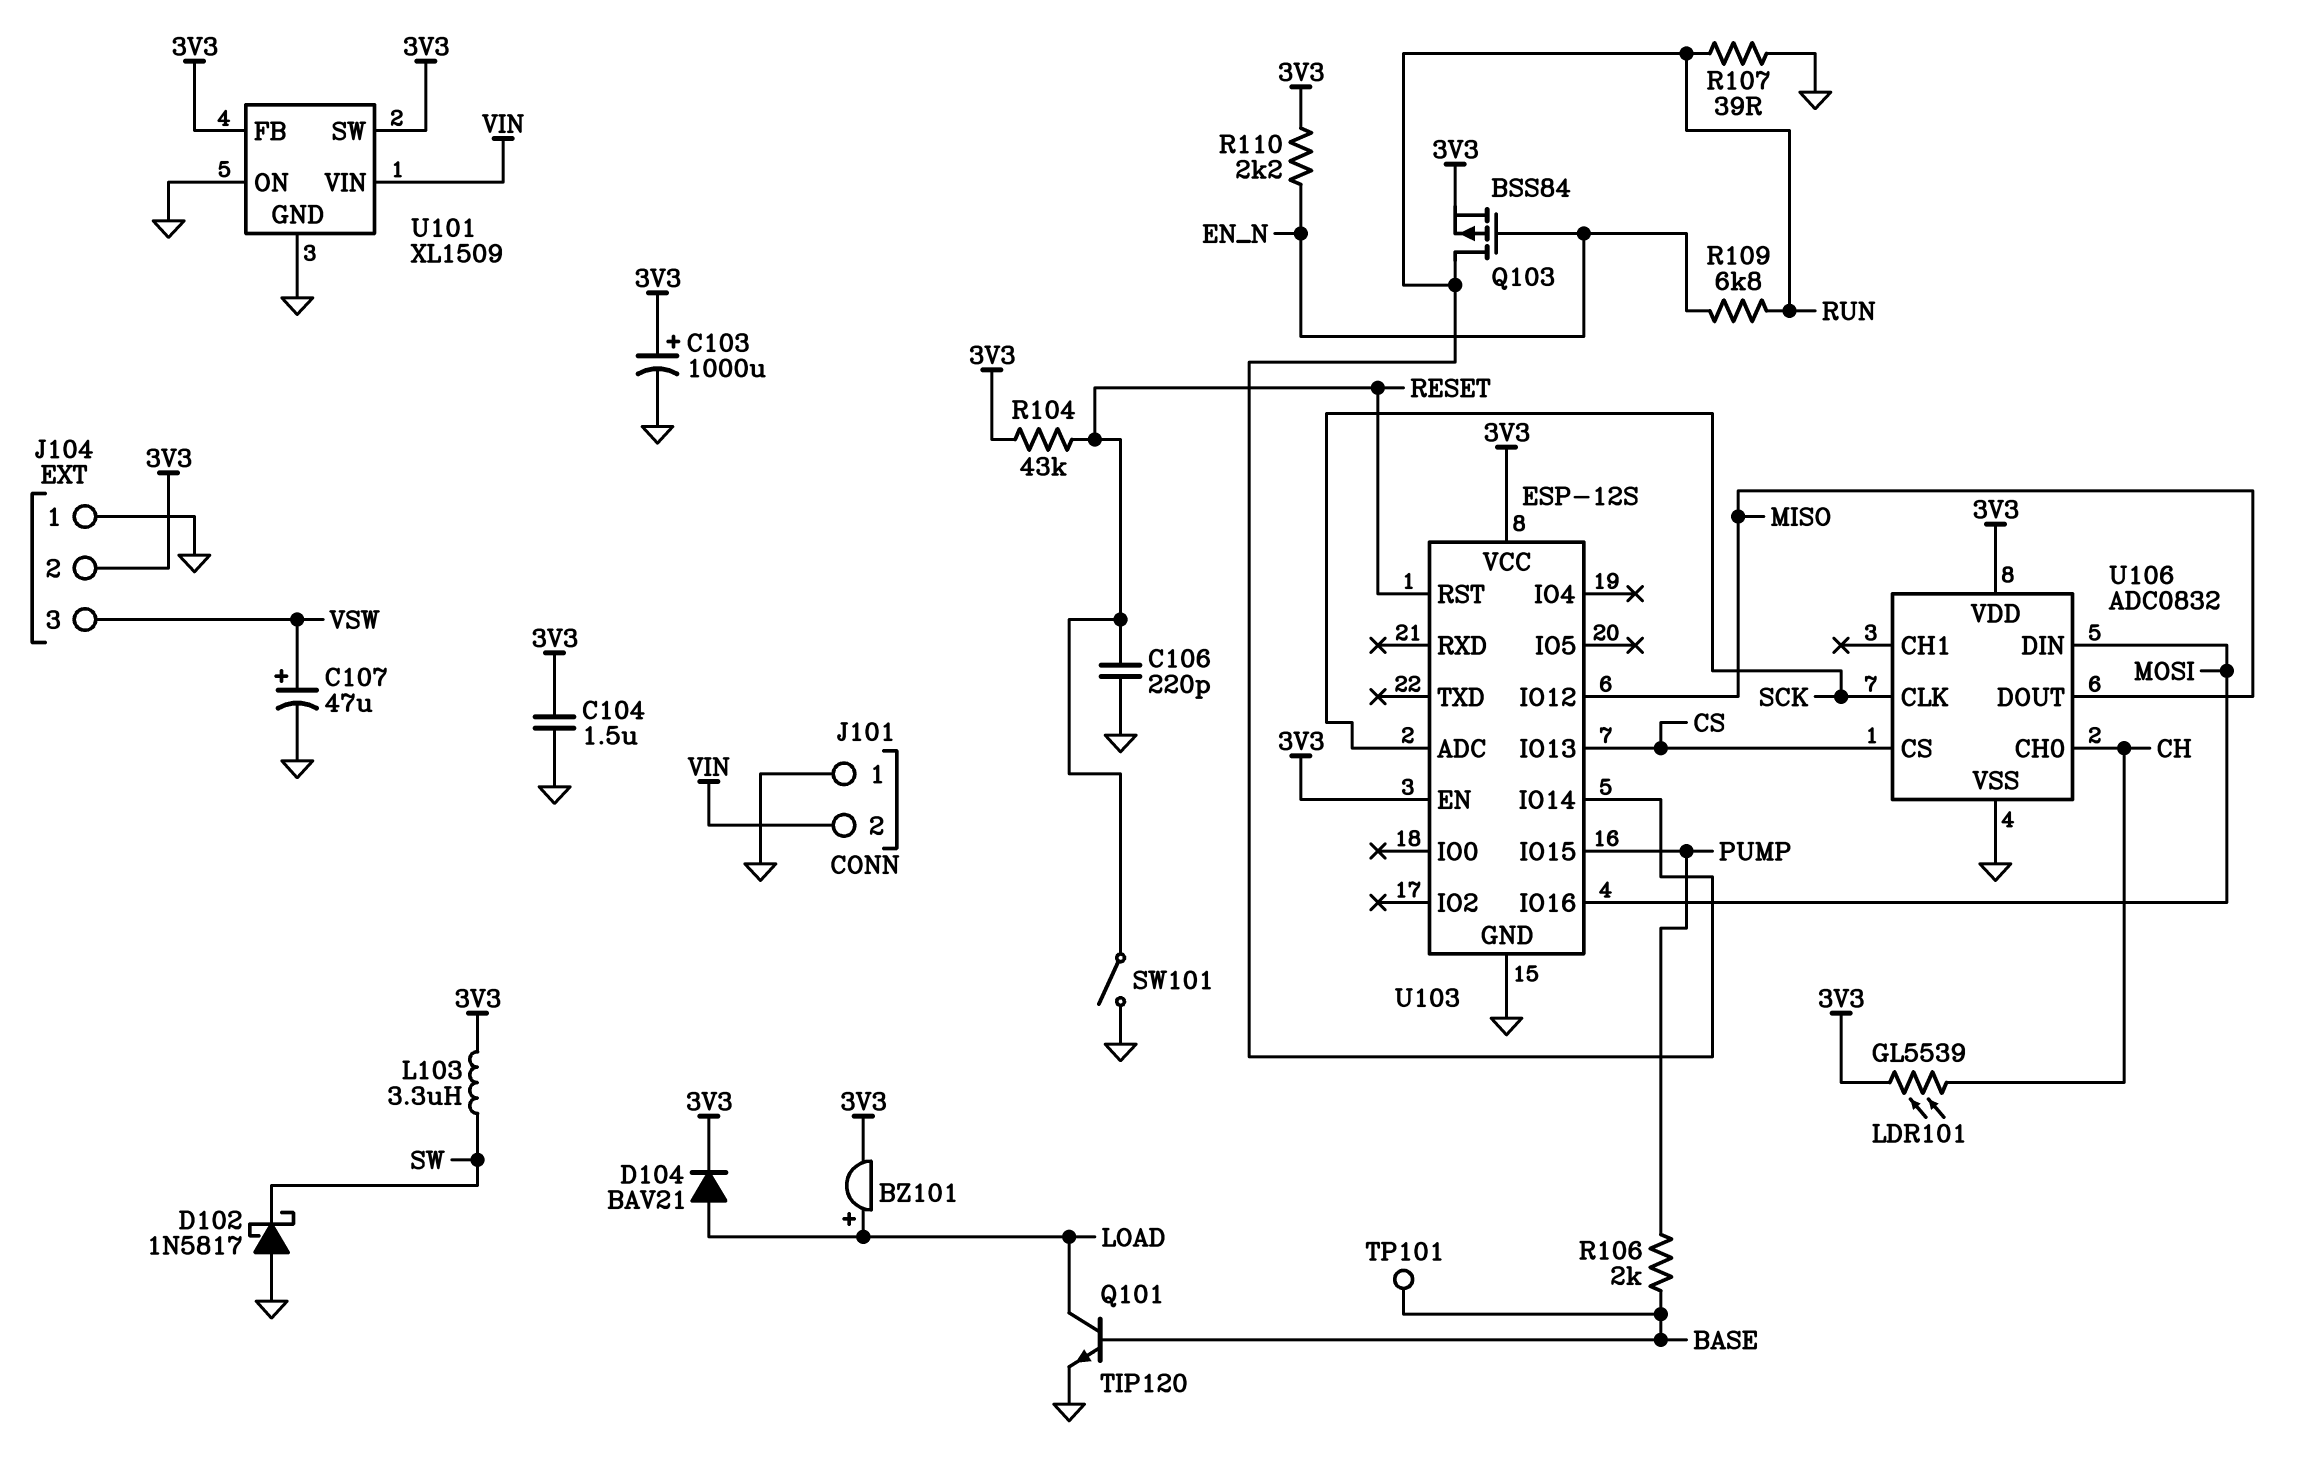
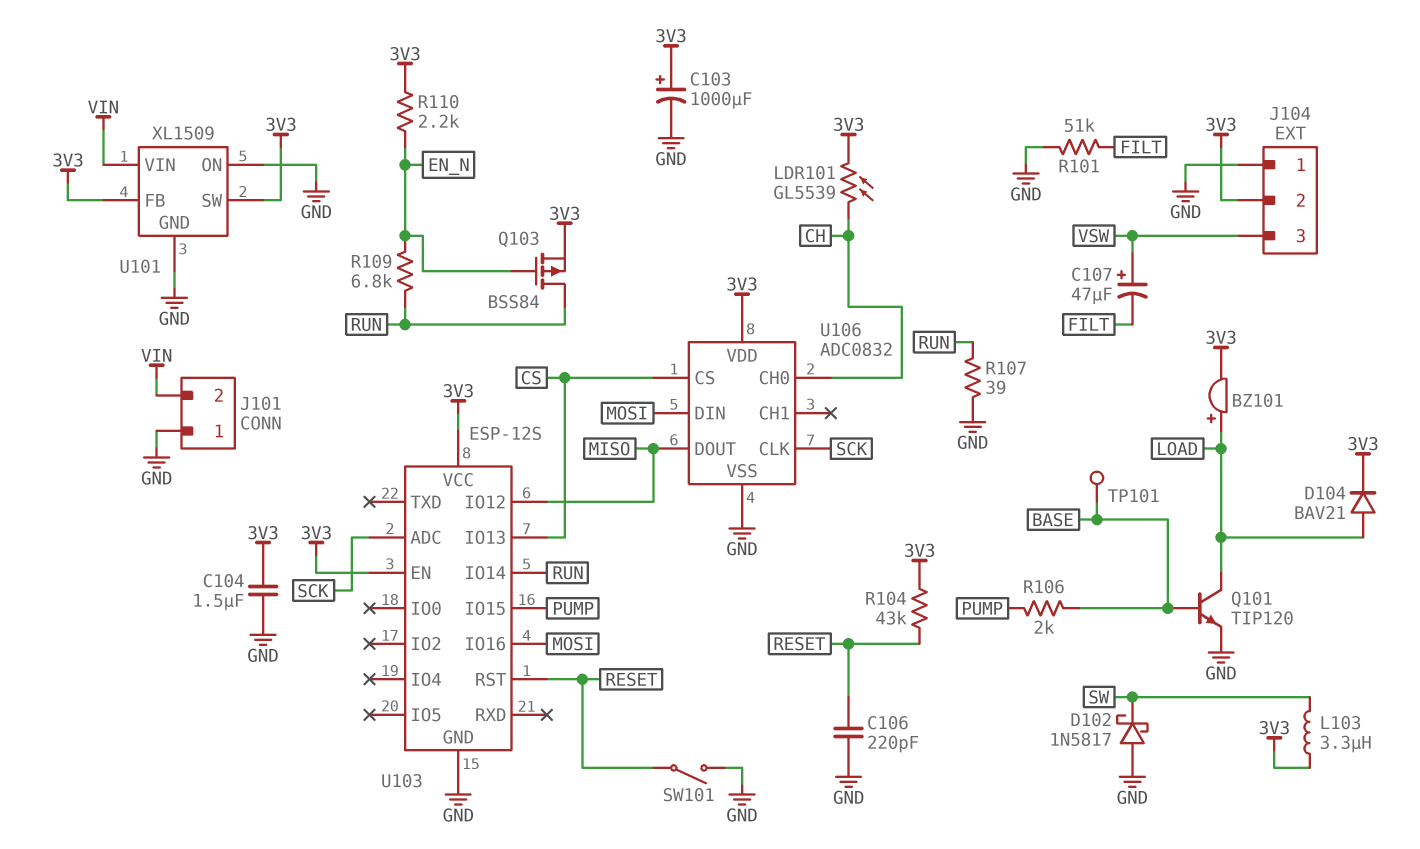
C107: 47uF (plus VSW, minus GND) -> 47uF (plus VSW, minus FILT)
R101: none -> 51k (FILT, GND)

